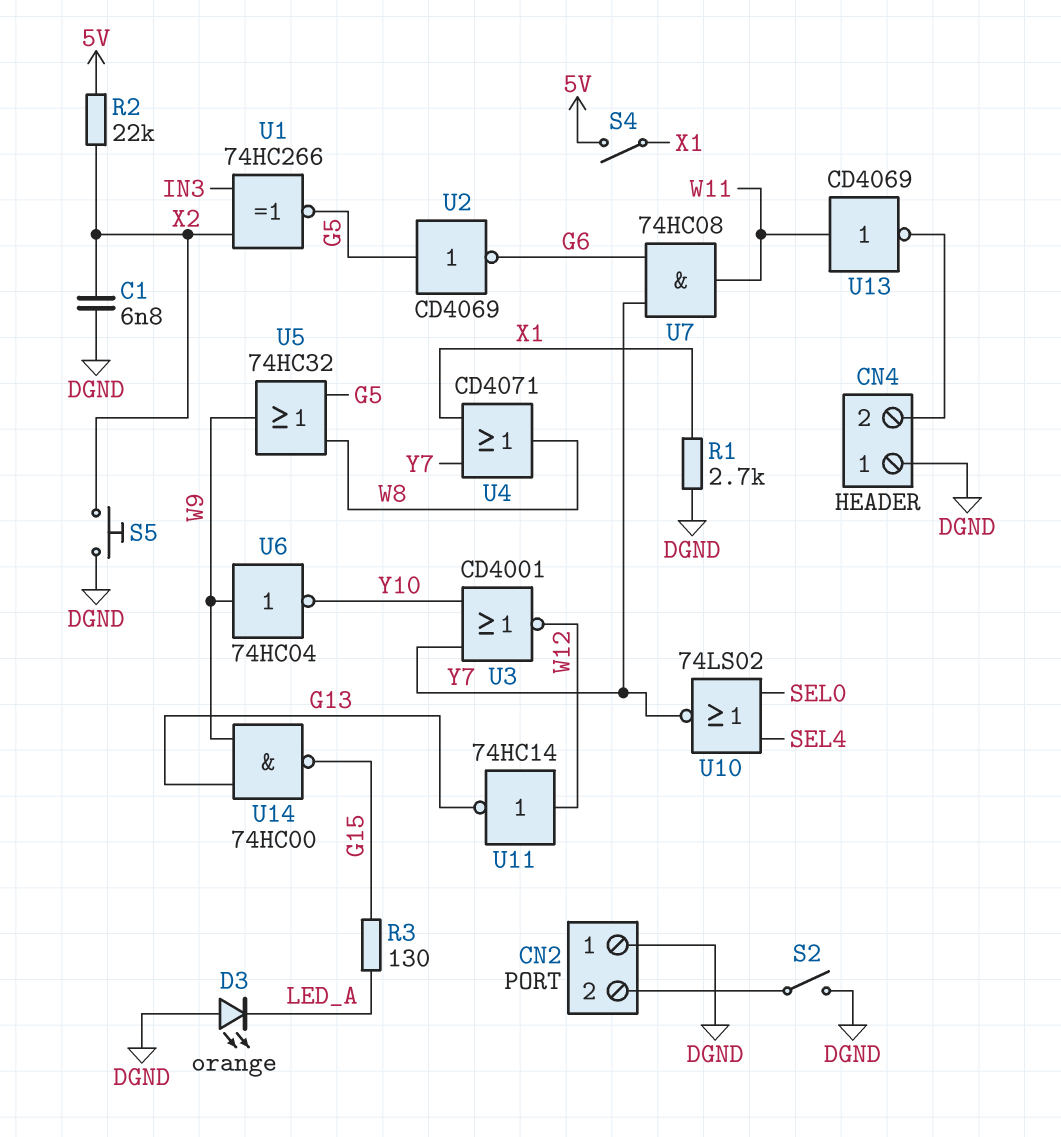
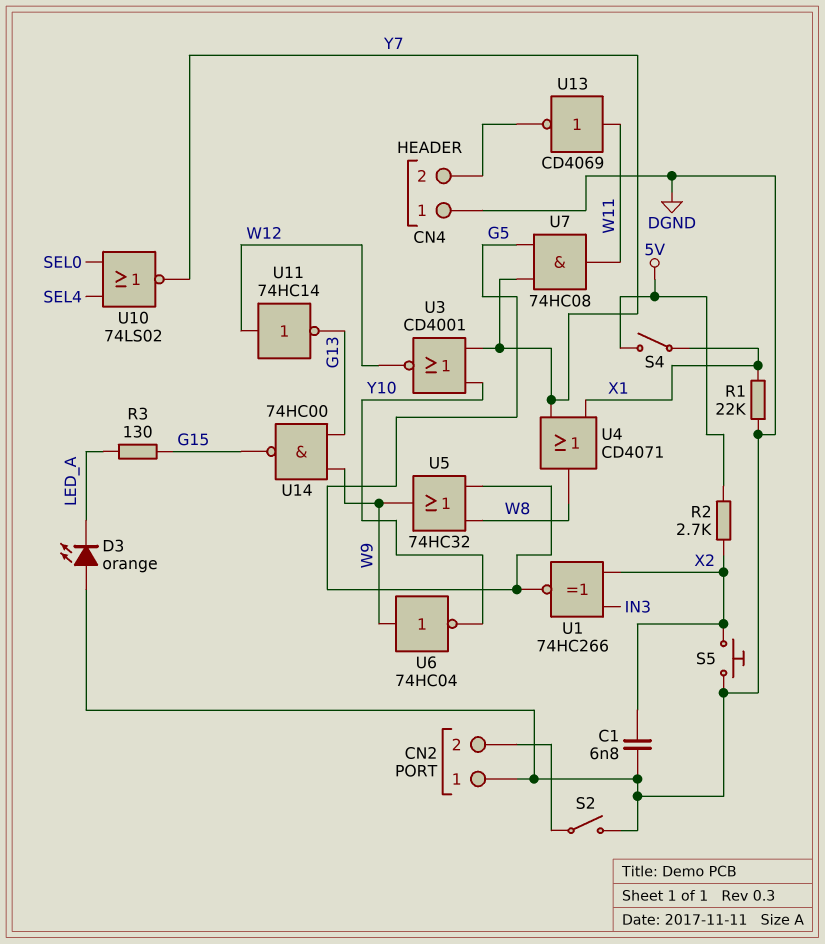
R1: 2.7k (DGND, X1) -> 22k (DGND, X1)
R2: 22k (5V, X2) -> 2.7k (5V, X2)
U2: NOT CD4069 (in G5, out G6) -> none
U7: AND 74HC08 (in G6, in Y7, out W11) -> AND 74HC08 (in G5, in Y7, out W11)

